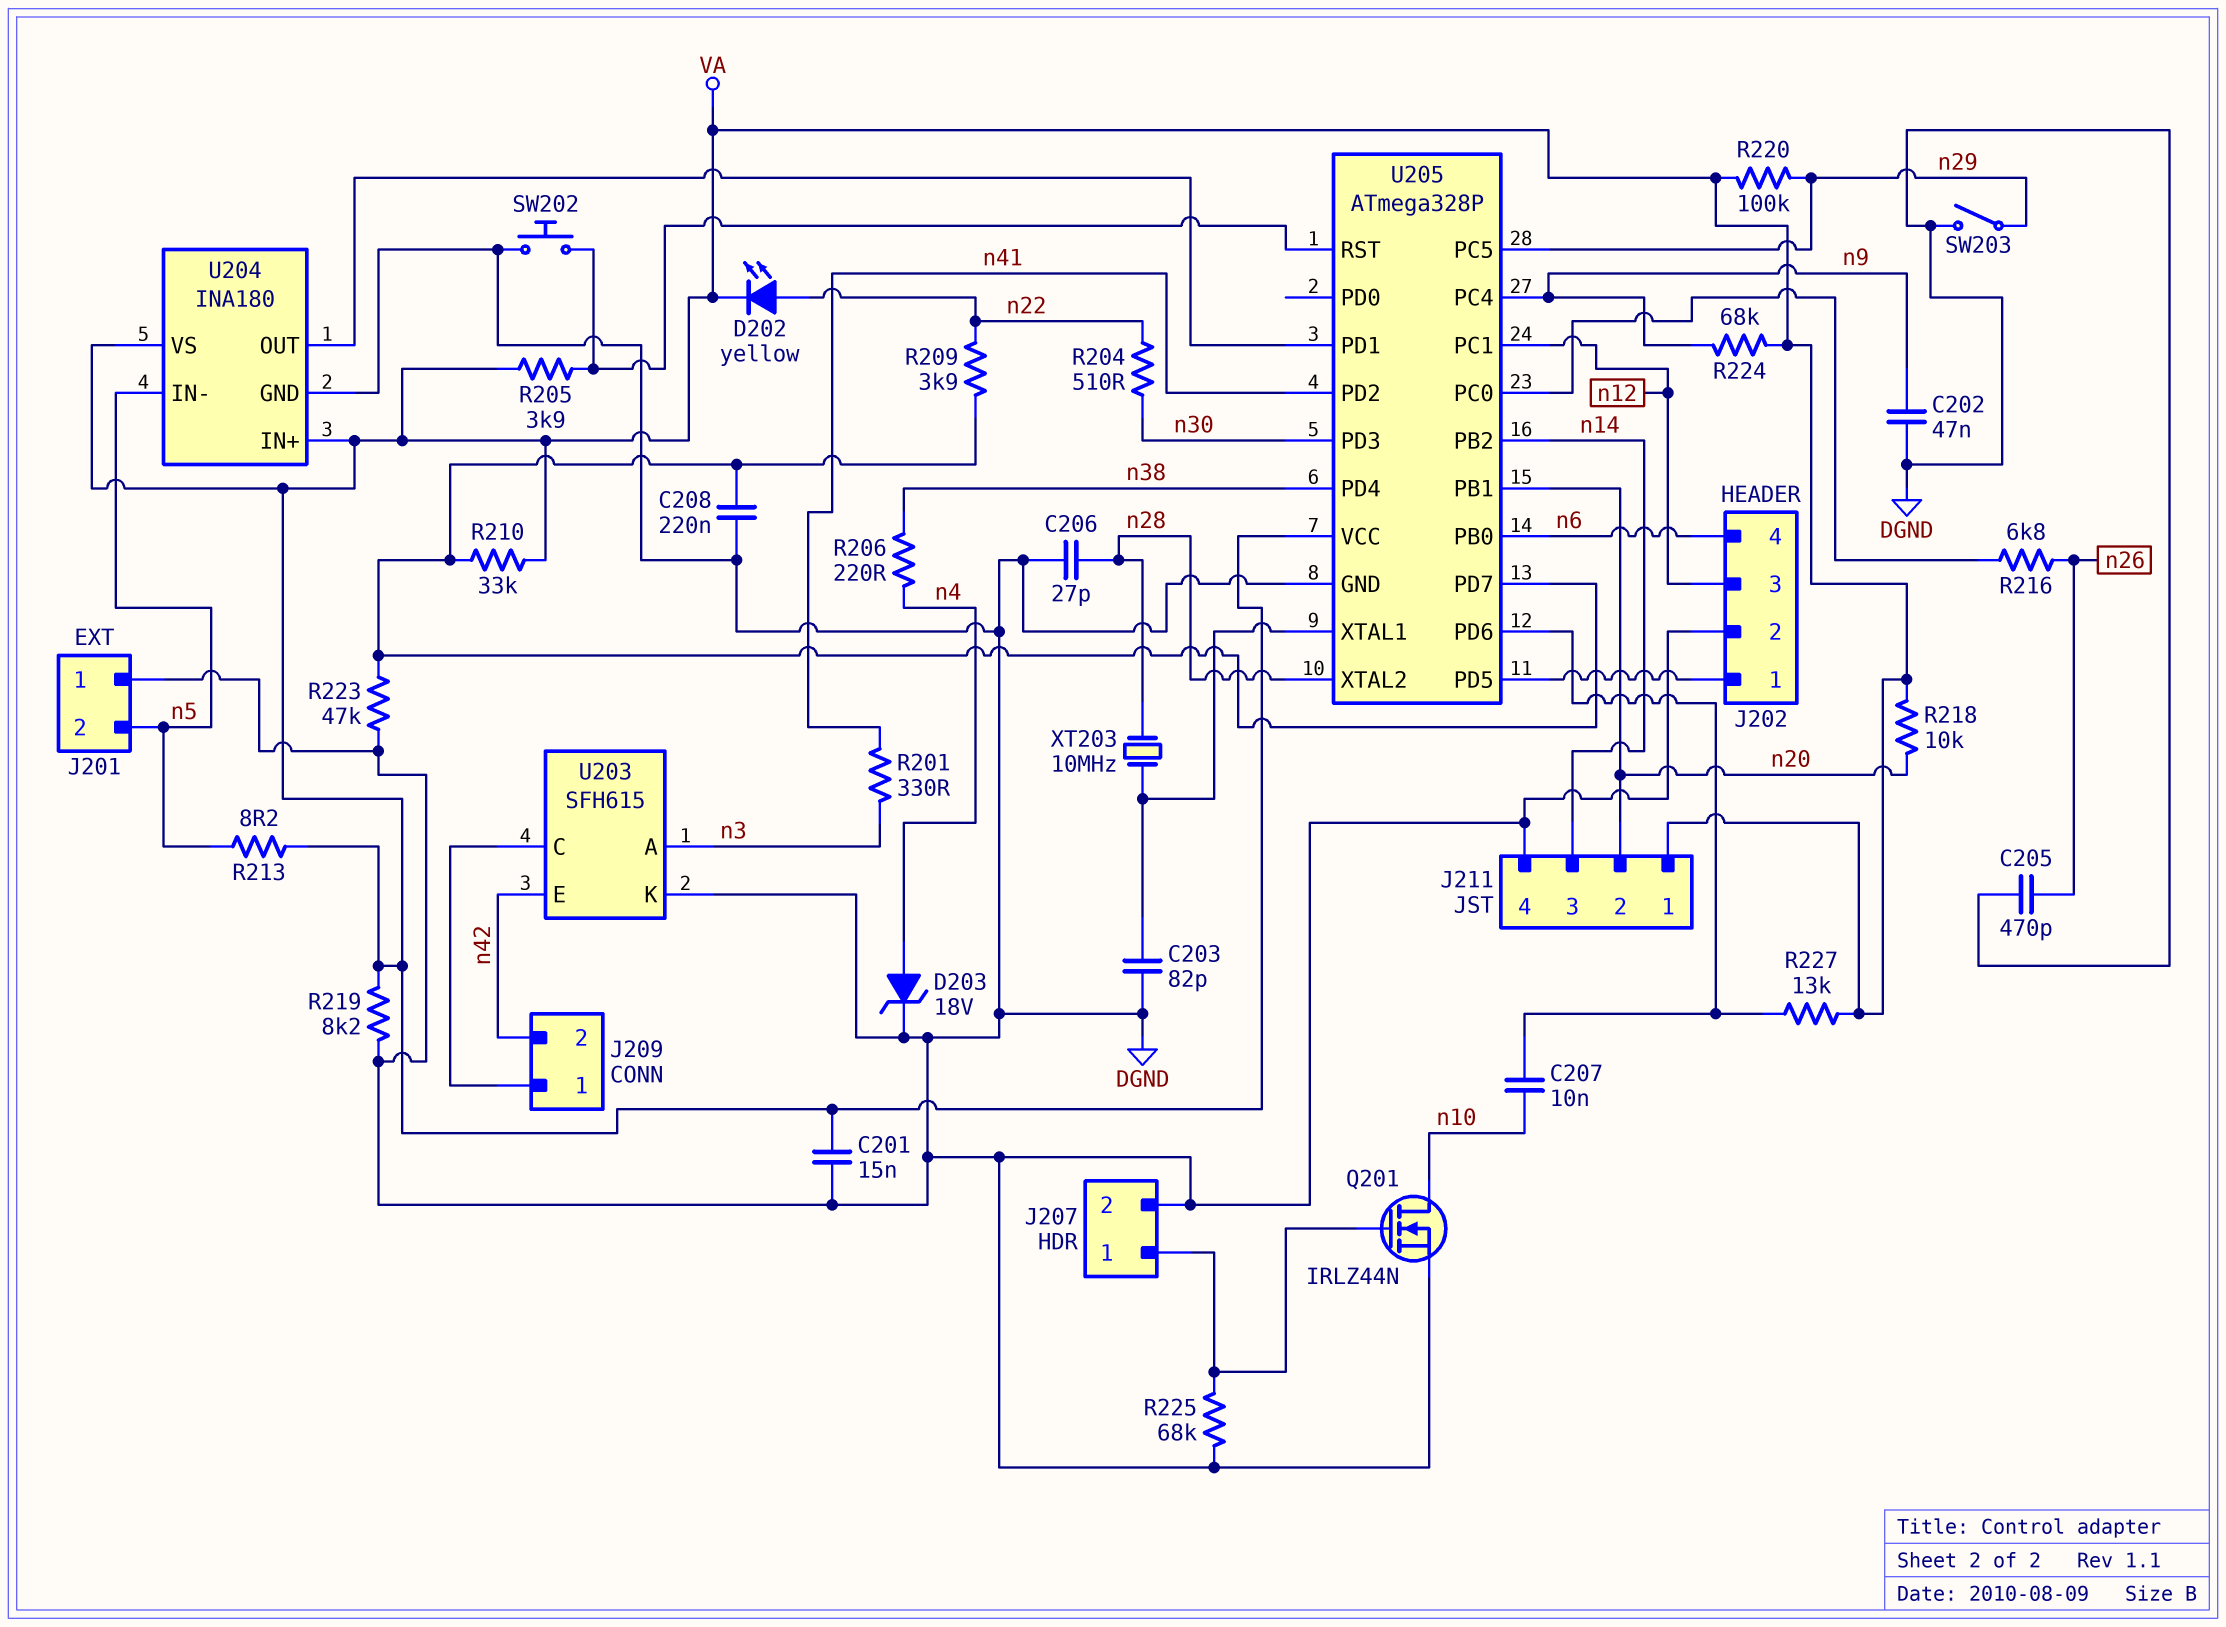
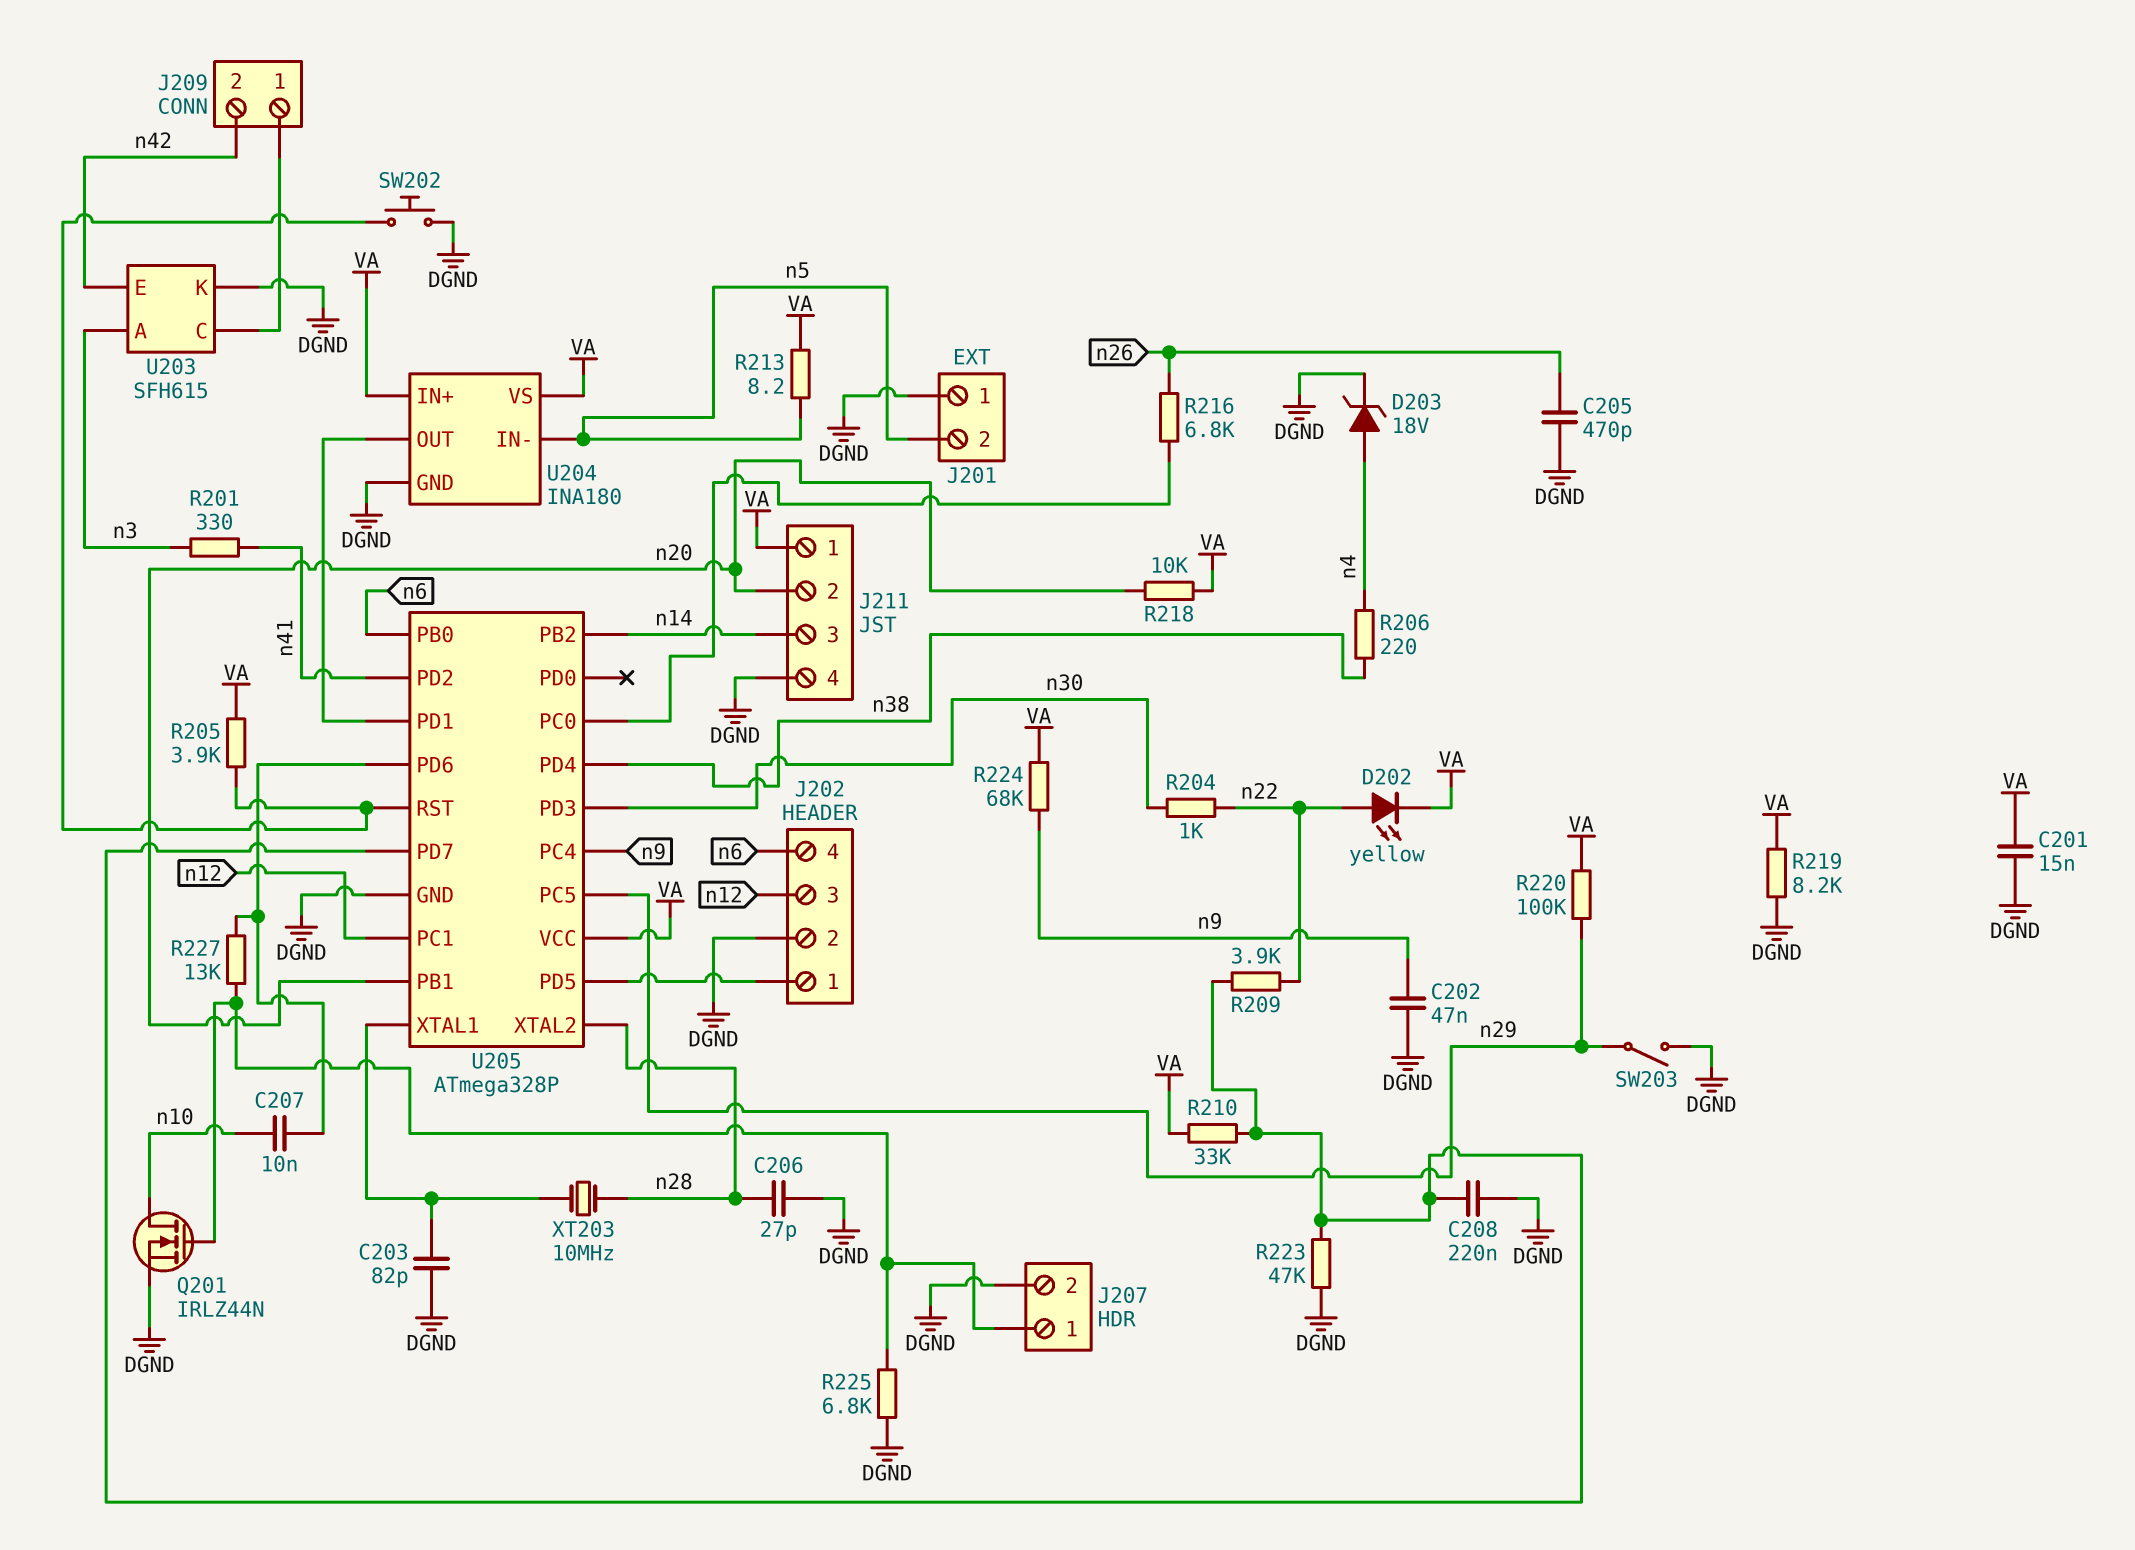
R204: 510 (n22, n30) -> 1k (n22, n30)
R225: 68k (DGND, J207/1) -> 6.8k (DGND, J207/1)
R227: 13k (U205/PD6, VA) -> 13k (J207/1, U205/PD6)

